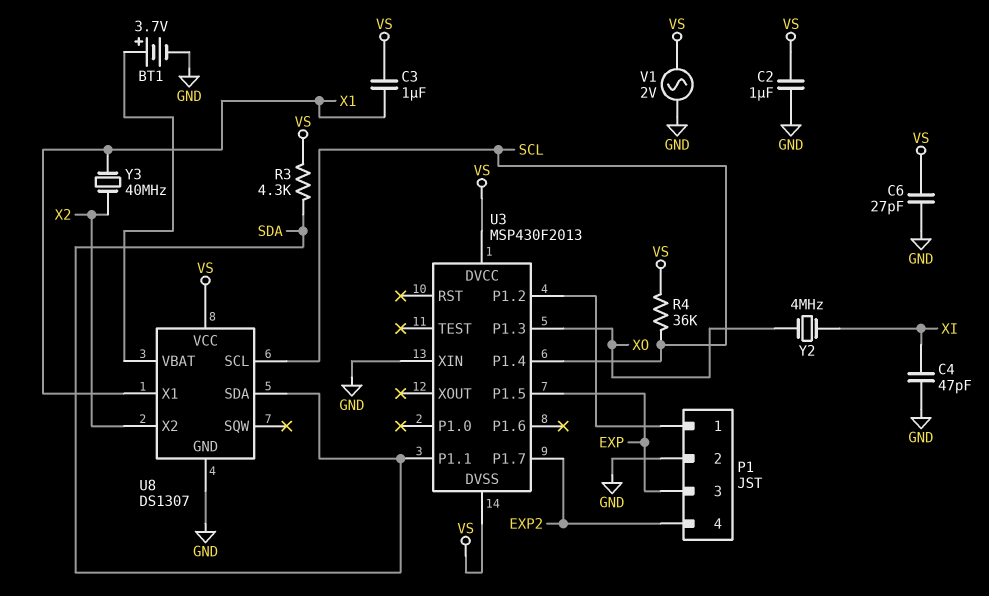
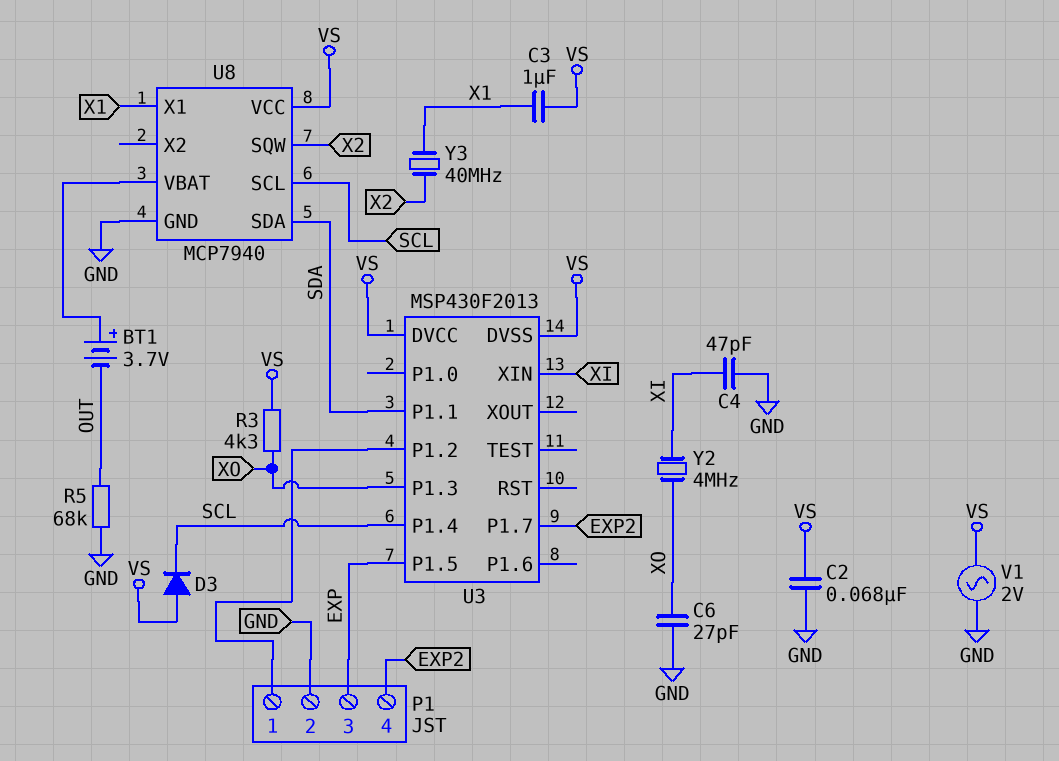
BT1: 3.7V (plus U8/VBAT, minus GND) -> 3.7V (plus U8/VBAT, minus OUT)
C2: 1uF (GND, VS) -> 68nF (GND, VS)
C6: 27pF (GND, VS) -> 27pF (GND, XO)
D3: none -> diode (A VS, K SCL)
R3: 4.3k (SDA, VS) -> 4.3k (VS, XO)
R4: 36k (SCL, VS) -> none
R5: none -> 68k (GND, OUT)
U3 pin XIN: GND -> XI
U8: DS1307 -> MCP7940
U8 pin SQW: none -> X2
U8 pin X2: X2 -> none

